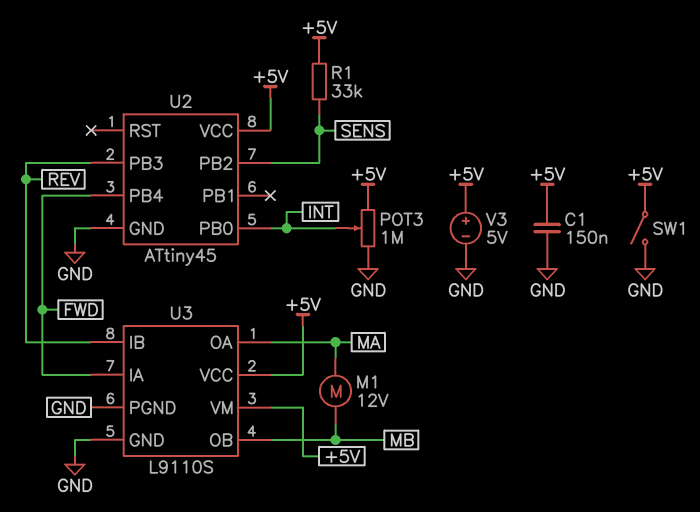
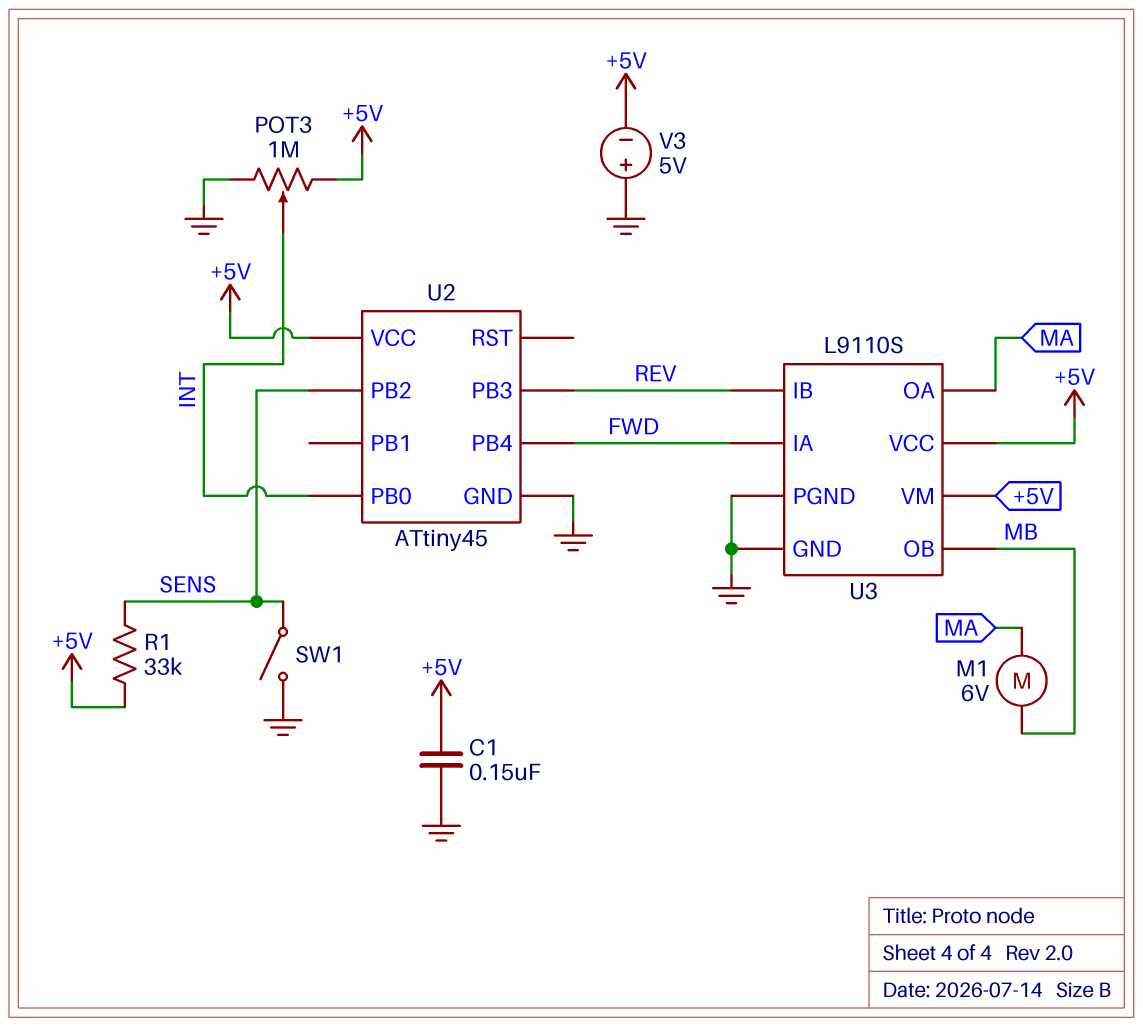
M1: motor 12V (MA, MB) -> motor 6V (MA, MB)
SW1: switch (+5V, GND) -> switch (GND, SENS)
V3: 5V (plus +5V, minus GND) -> 5V (plus GND, minus +5V)

